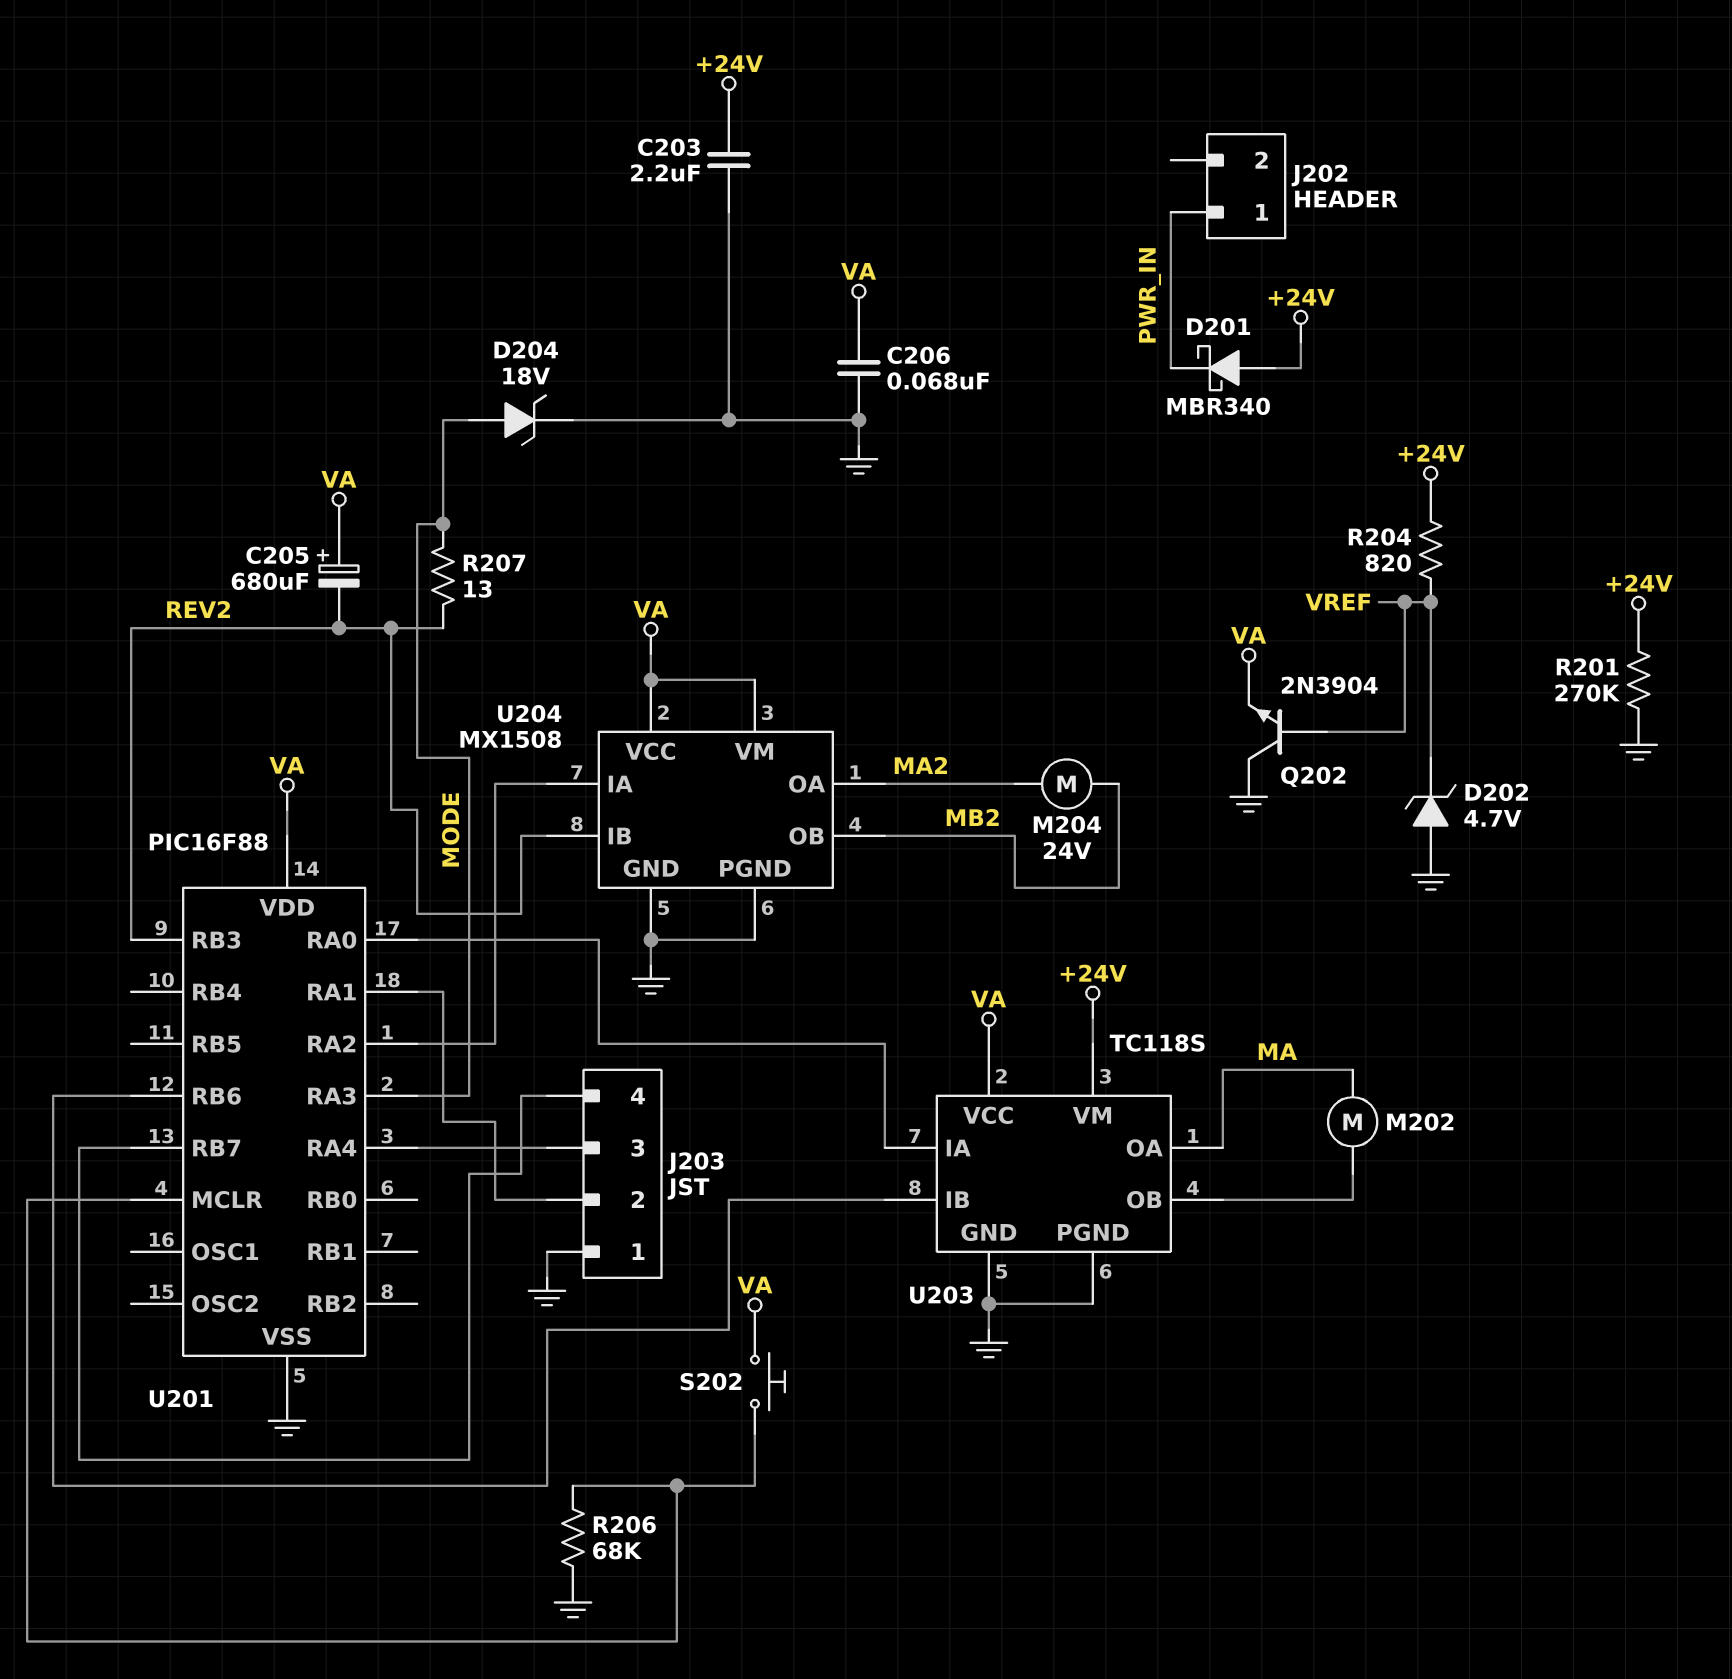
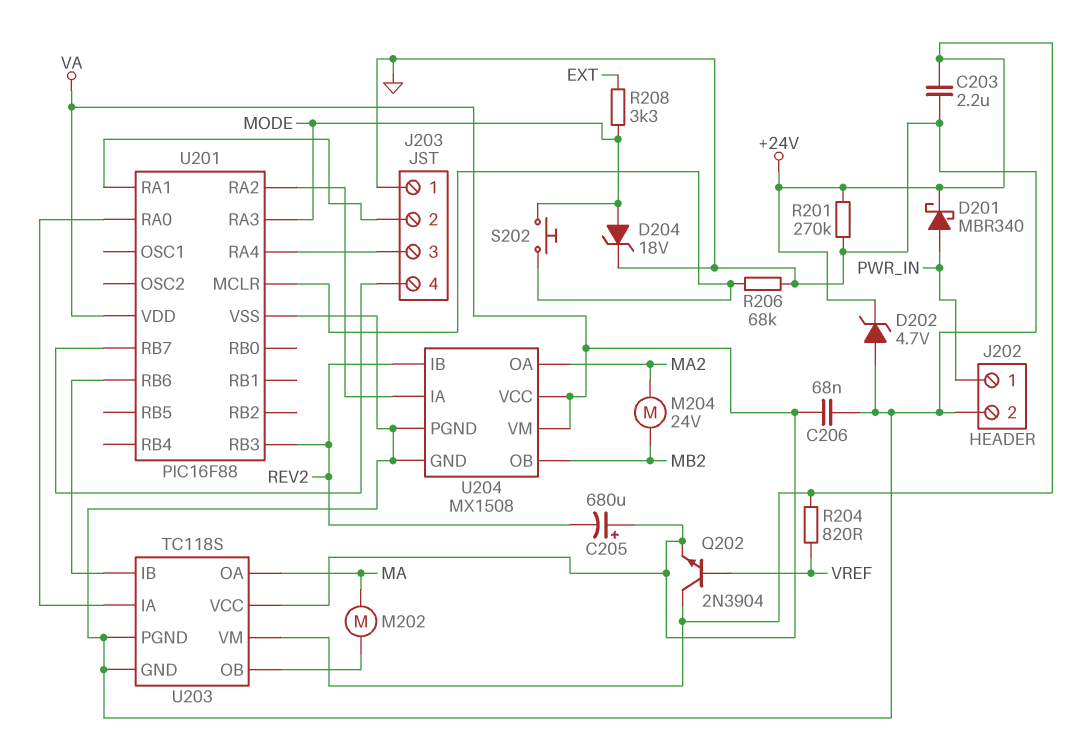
D201: schottky MBR340 (A +24V, K PWR_IN) -> schottky MBR340 (A PWR_IN, K +24V)
D202: zener 4.7V (A GND, K VREF) -> zener 4.7V (A GND, K +24V)
J202 pin 2: none -> GND
Q202: NPN 2N3904 (B VREF, C GND, E VA) -> NPN 2N3904 (B VREF, C +24V, E VA)
R207: 13 (MODE, REV2) -> none
R208: none -> 3.3k (EXT, MODE)
S202: button (U201/MCLR, VA) -> button (MODE, U201/MCLR)

